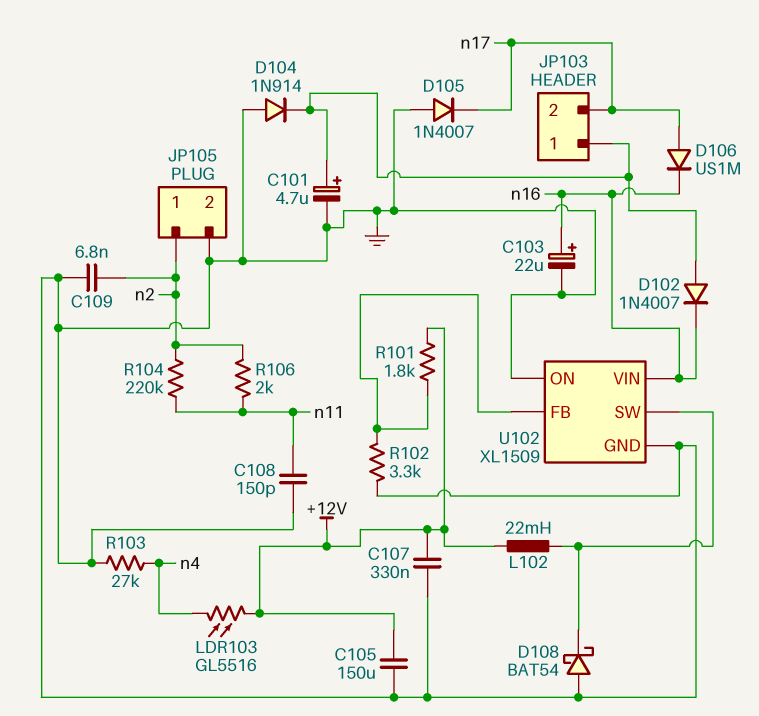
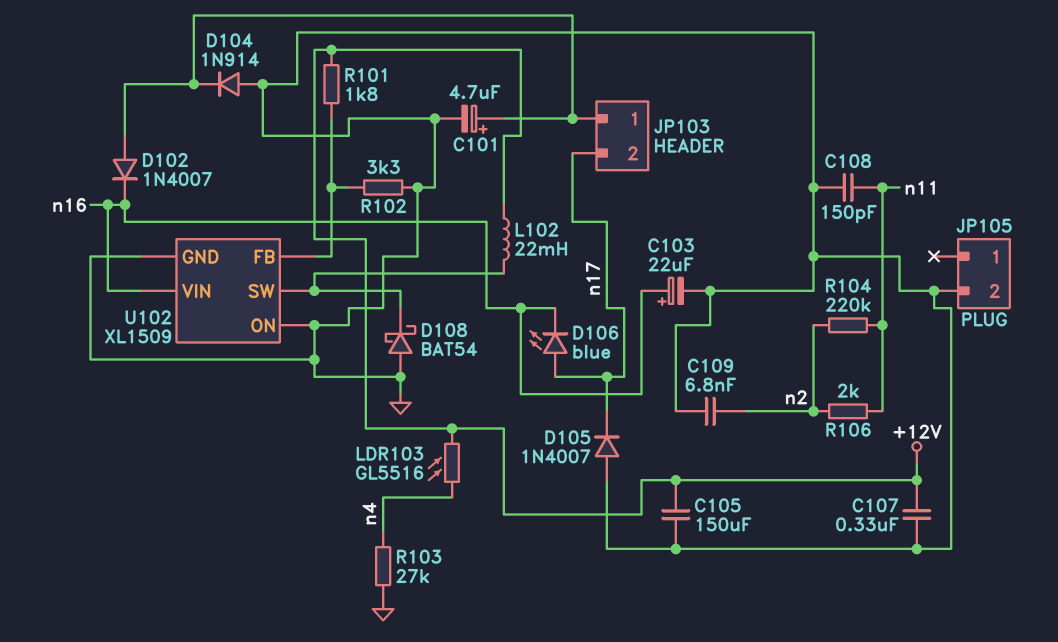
D106: diode US1M (A n17, K n16) -> LED blue (A n17, K n16)
JP105 pin 1: n2 -> none

